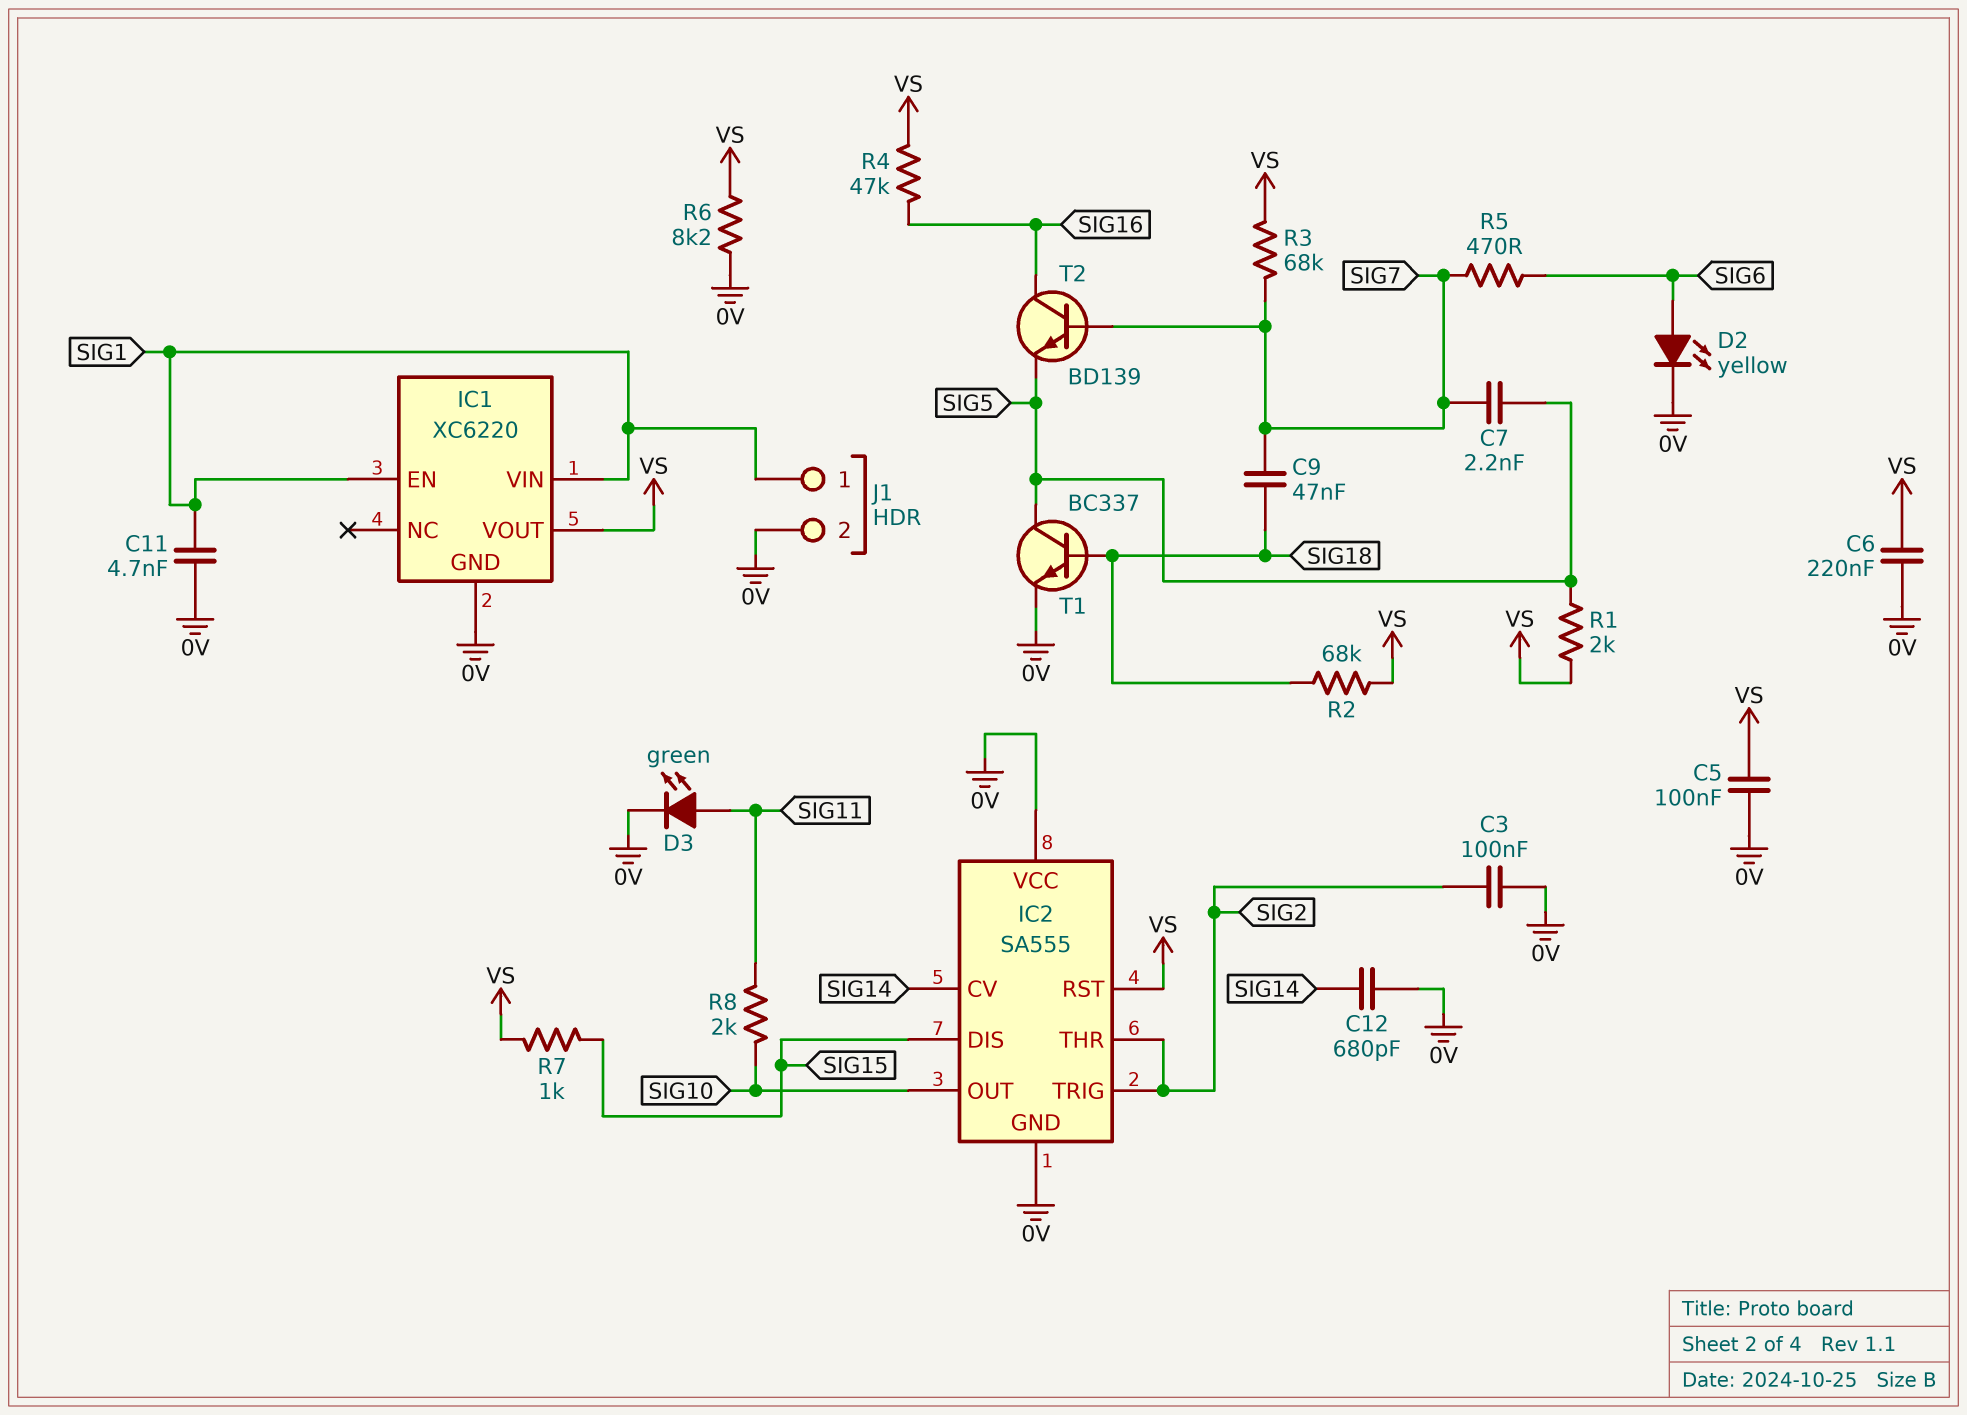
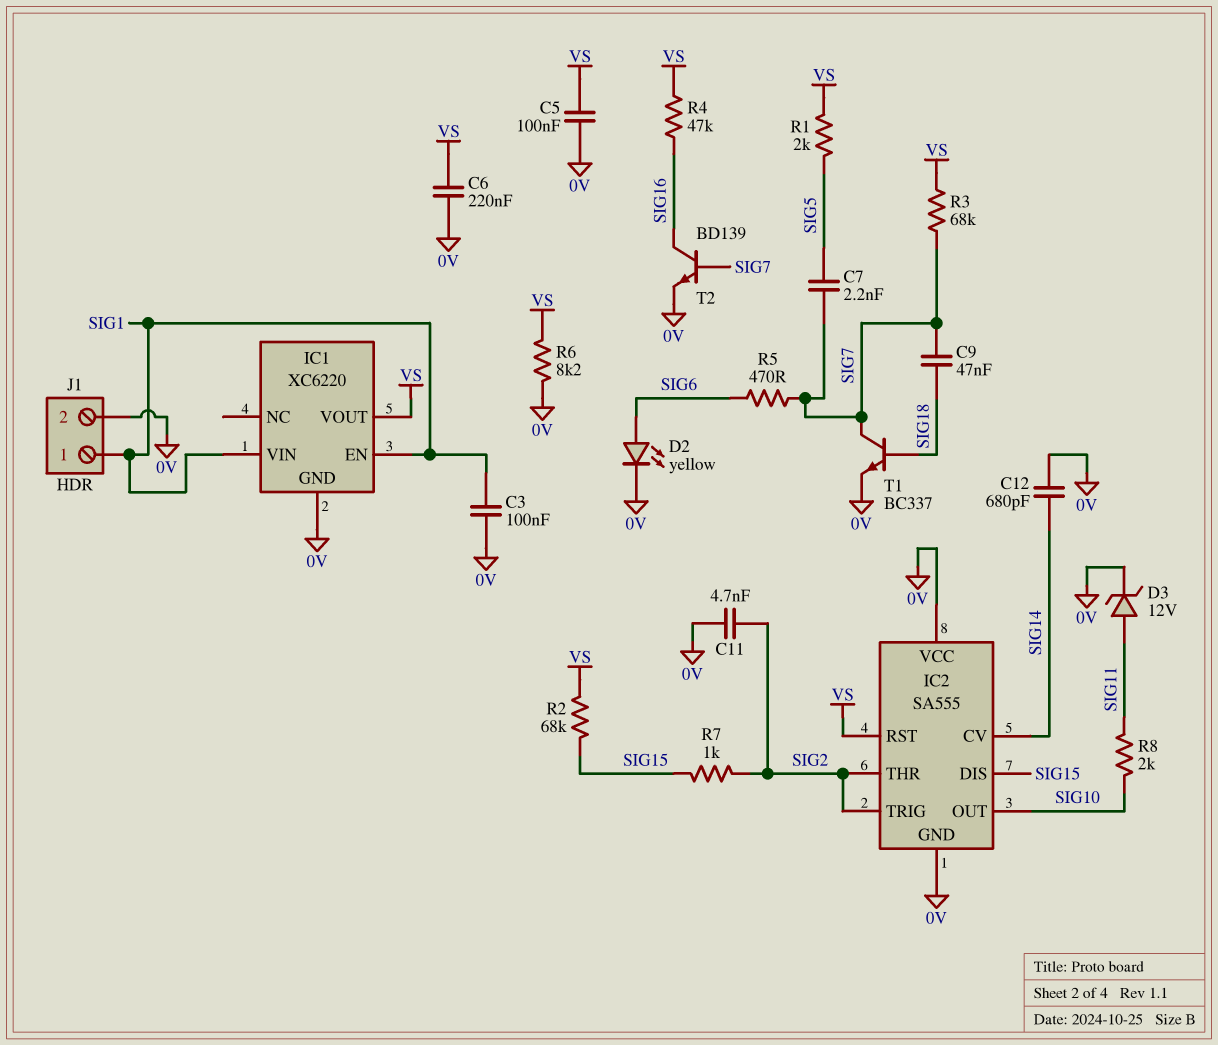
C3: 100nF (0V, SIG2) -> 100nF (0V, SIG1)
C11: 4.7nF (0V, SIG1) -> 4.7nF (0V, SIG2)
D3: LED green (A SIG11, K 0V) -> zener 12V (A SIG11, K 0V)
R2: 68k (SIG18, VS) -> 68k (SIG15, VS)
R7: 1k (SIG15, VS) -> 1k (SIG2, SIG15)
T1: NPN BC337 (B SIG18, C SIG5, E 0V) -> NPN BC337 (B SIG18, C SIG7, E 0V)
T2: NPN BD139 (B SIG7, C SIG16, E SIG5) -> NPN BD139 (B SIG7, C SIG16, E 0V)

